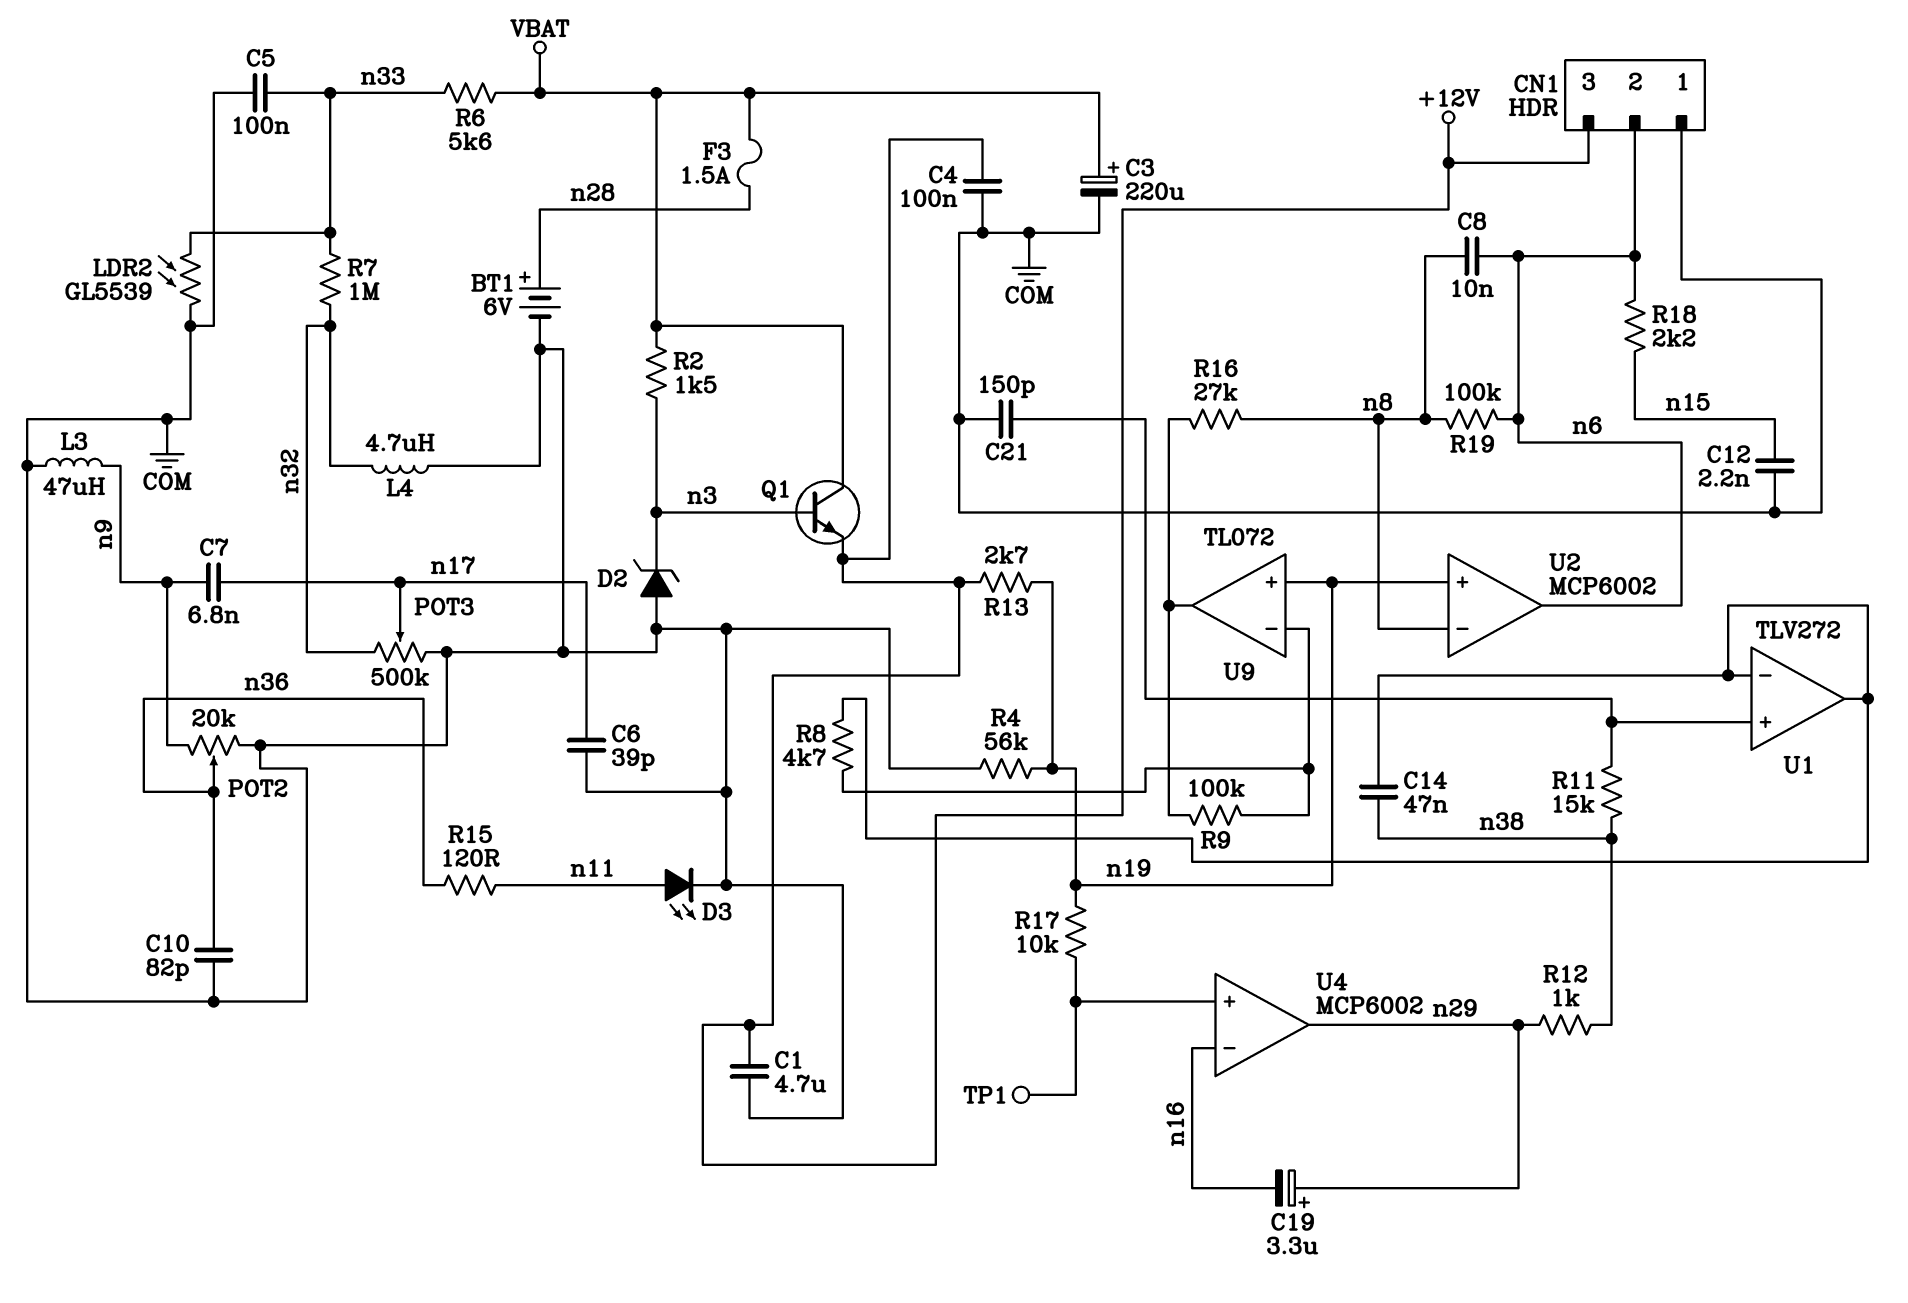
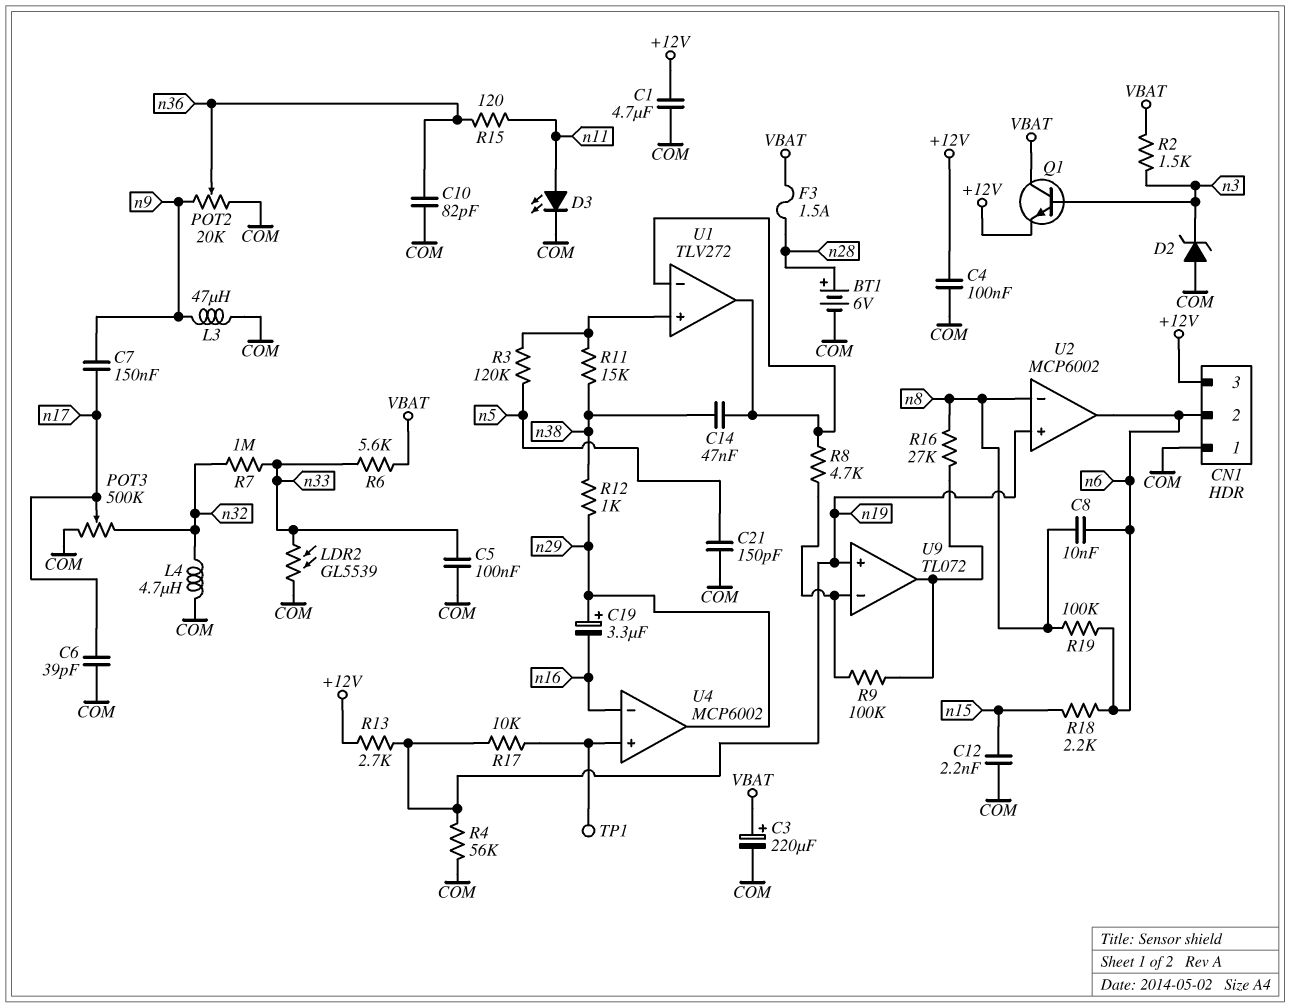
C7: 6.8nF (n9, n17) -> 150nF (n9, n17)
C21: 150pF (COM, U1/in+) -> 150pF (COM, n5)
R3: none -> 120k (U1/in+, n5)

